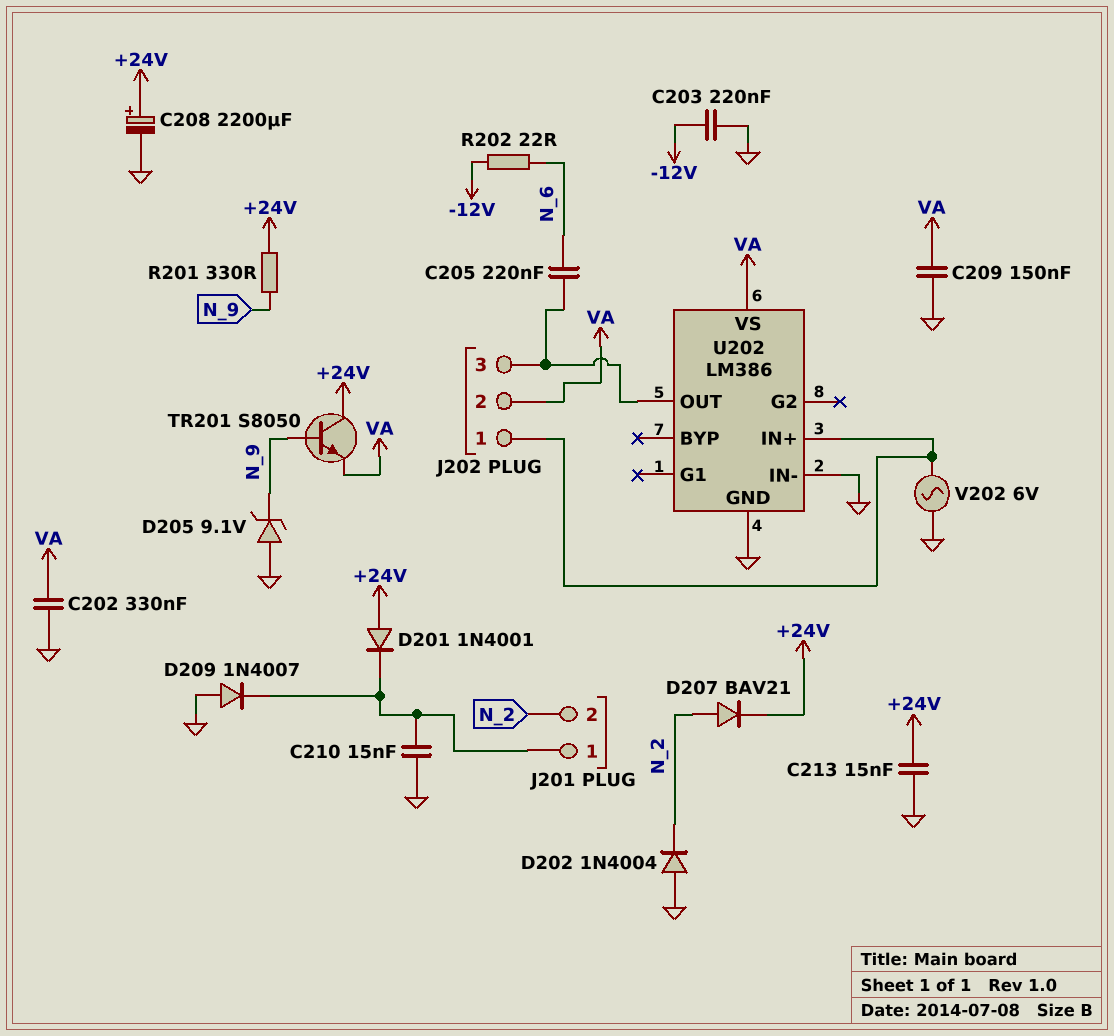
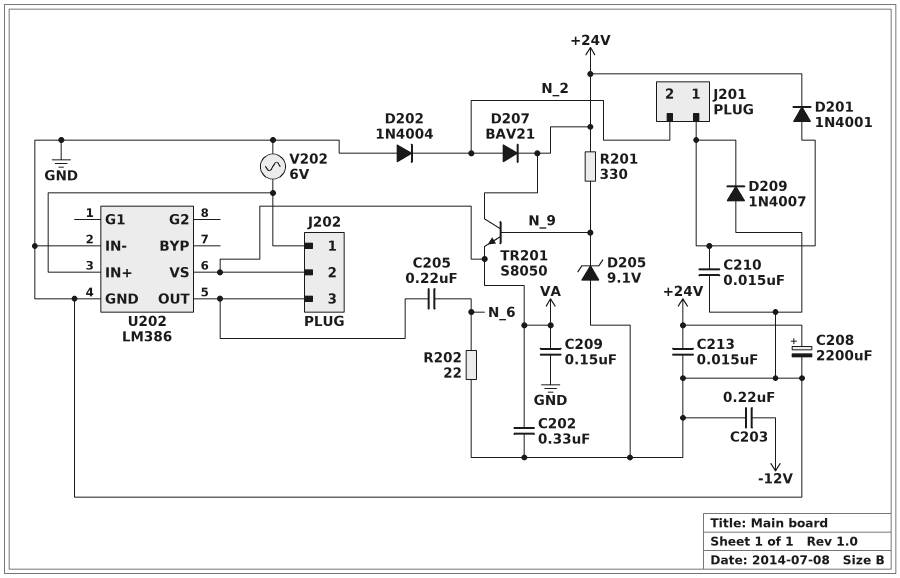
D201: diode 1N4001 (A +24V, K J201/1) -> diode 1N4001 (A J201/1, K +24V)
R202: 22 (-12V, N_6) -> 22 (GND, N_6)

